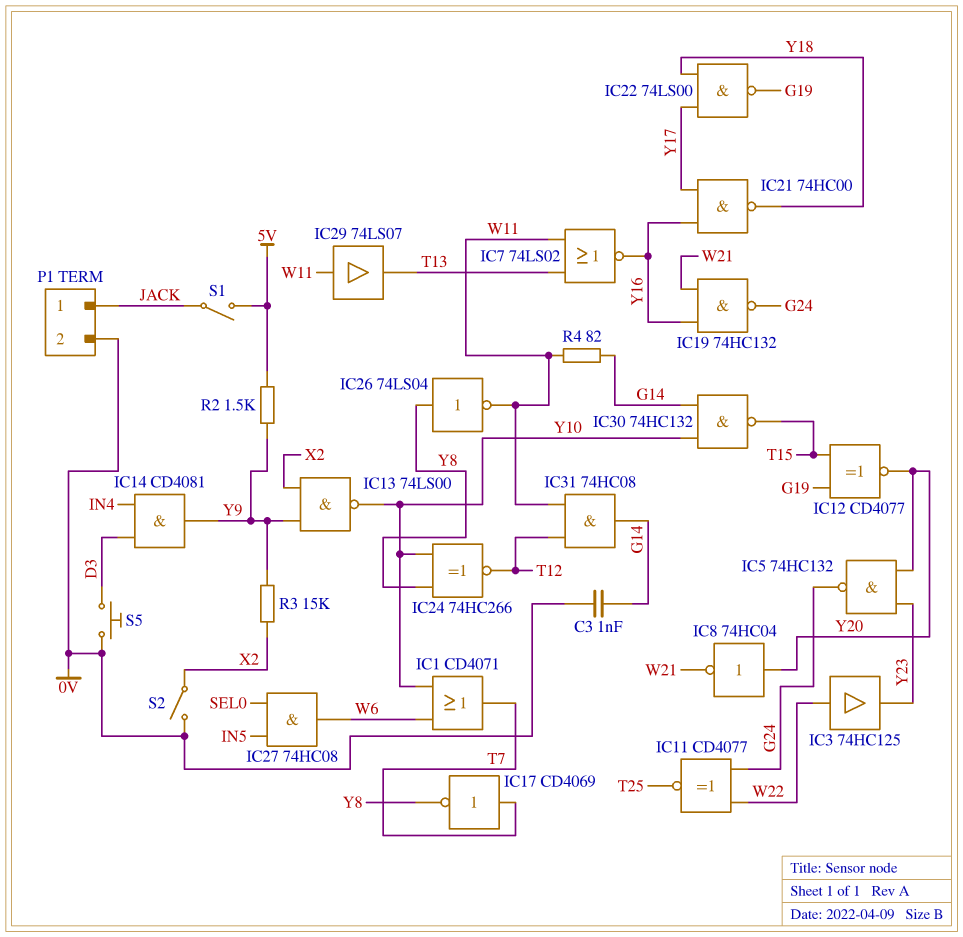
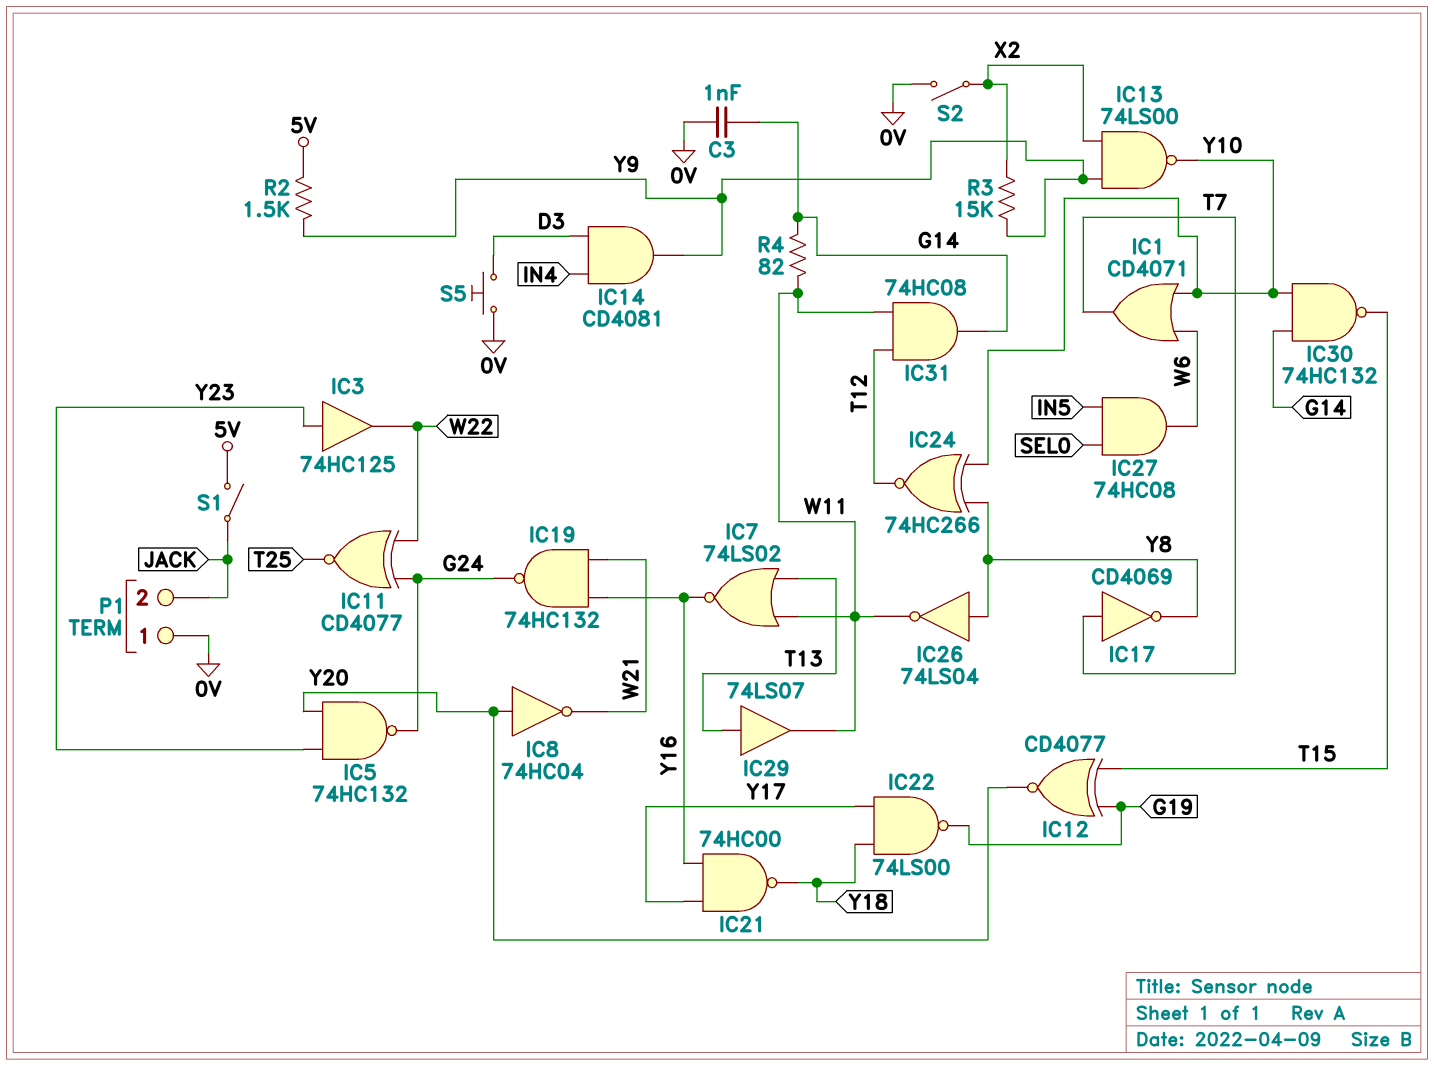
IC3: buffer 74HC125 (in W22, out Y23) -> buffer 74HC125 (in Y23, out W22)
IC29: buffer 74LS07 (in W11, out T13) -> buffer 74LS07 (in T13, out W11)
P1 pin 1: JACK -> 0V
P1 pin 2: 0V -> JACK

